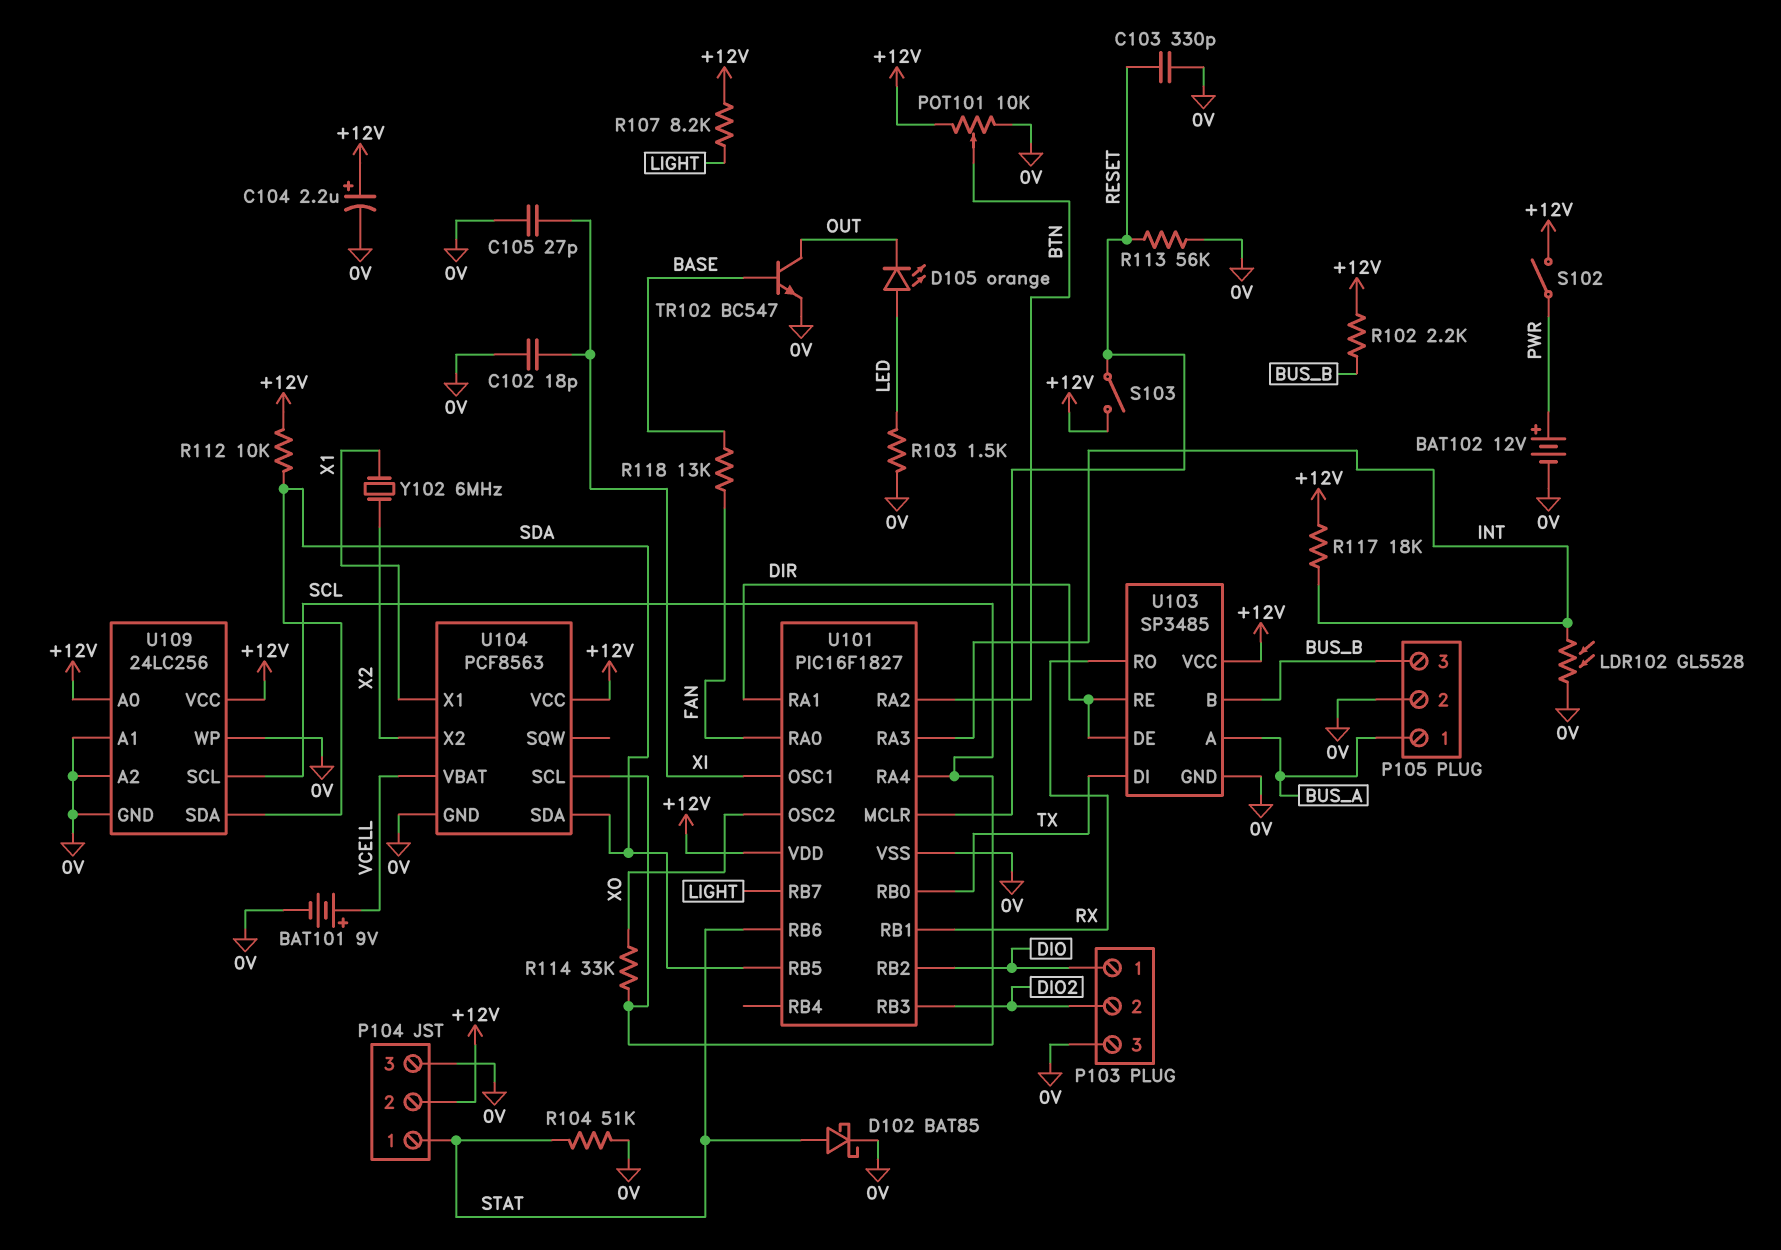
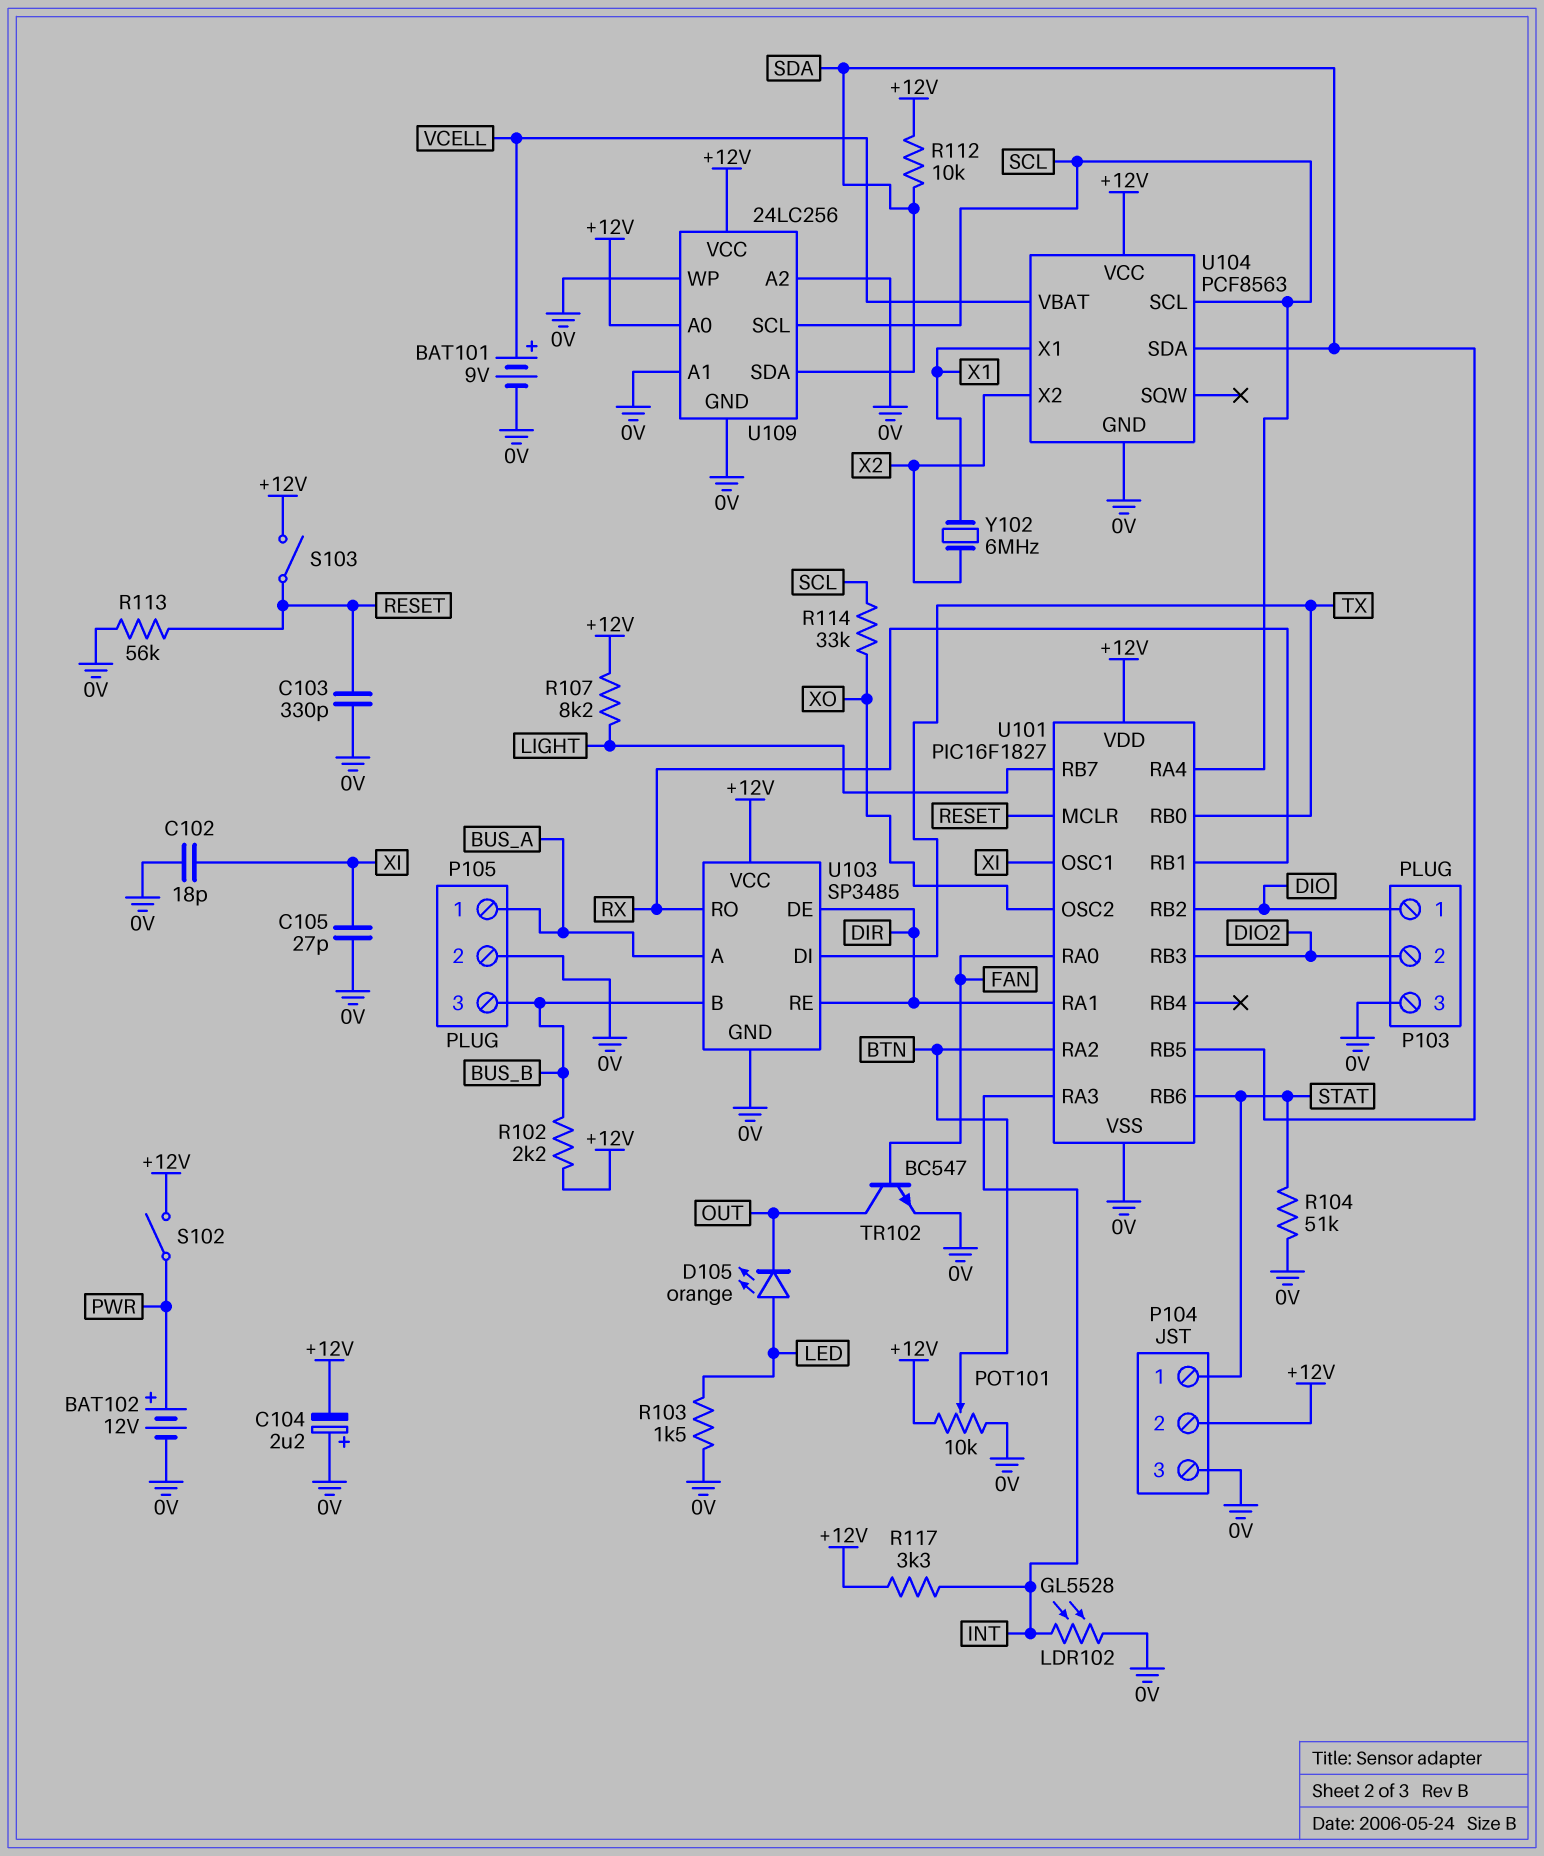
C104: 2.2uF (plus +12V, minus 0V) -> 2.2uF (plus 0V, minus +12V)
D102: schottky BAT85 (A STAT, K 0V) -> none
R117: 18k (+12V, INT) -> 3.3k (+12V, INT)
R118: 13k (BASE, FAN) -> none
TR102: NPN BC547 (B BASE, C OUT, E 0V) -> NPN BC547 (B FAN, C OUT, E 0V)

